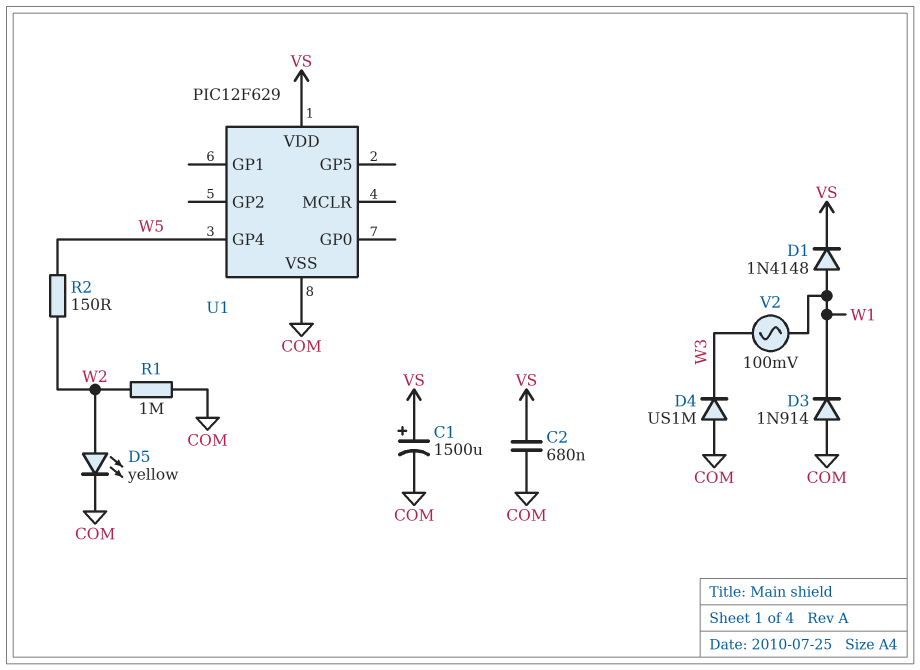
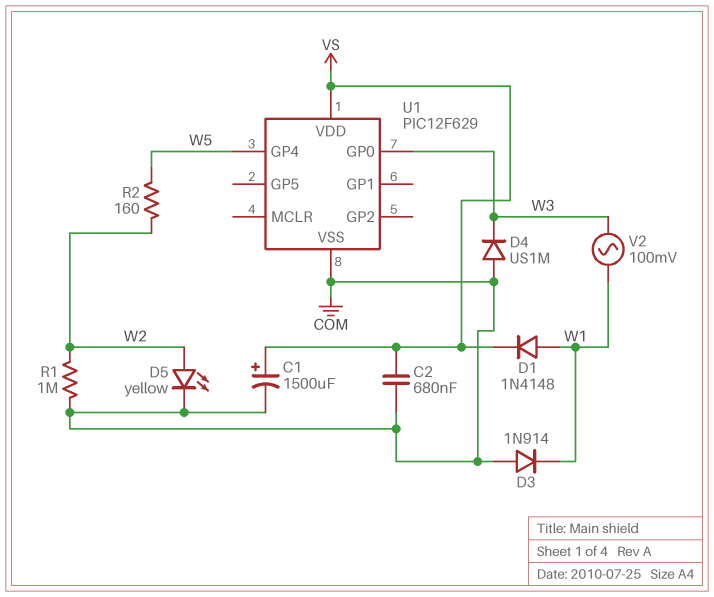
R2: 150 (W2, W5) -> 160 (W2, W5)
U1 pin GP0: none -> W3

